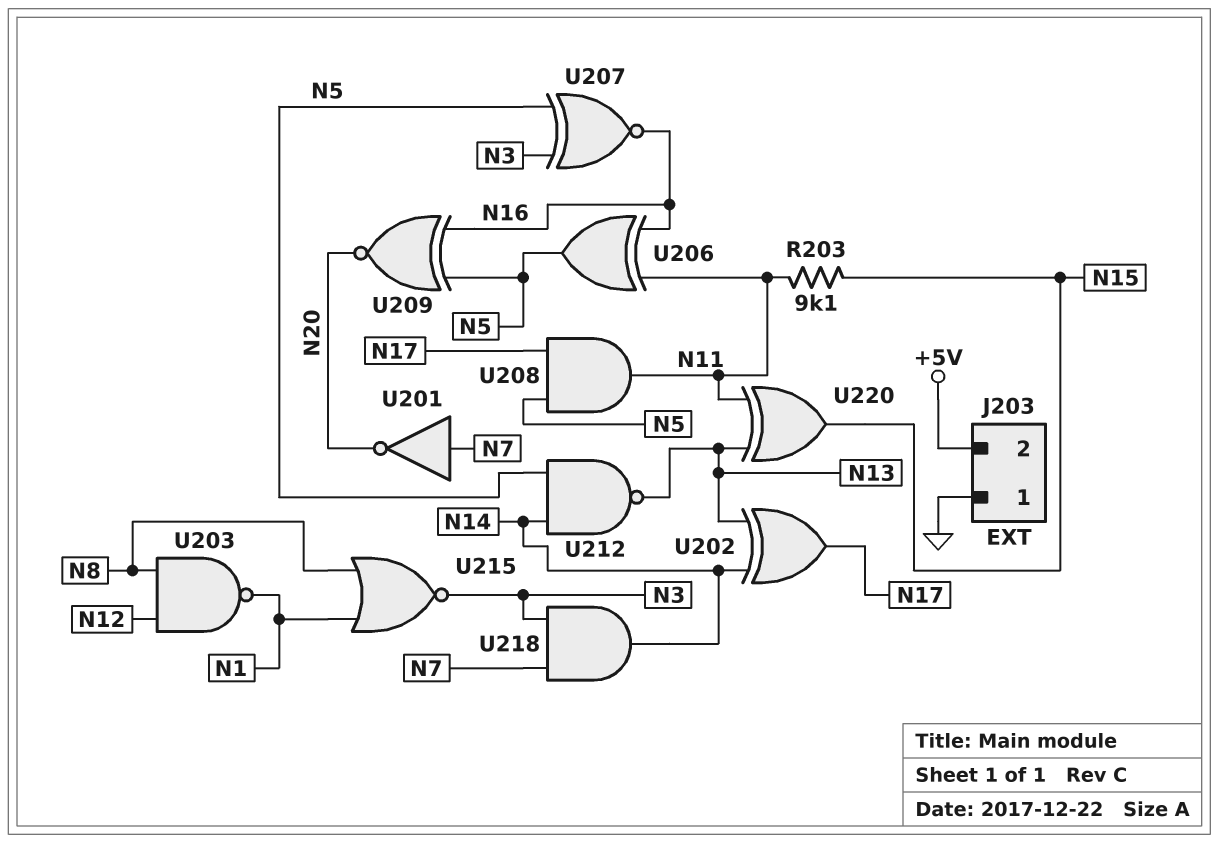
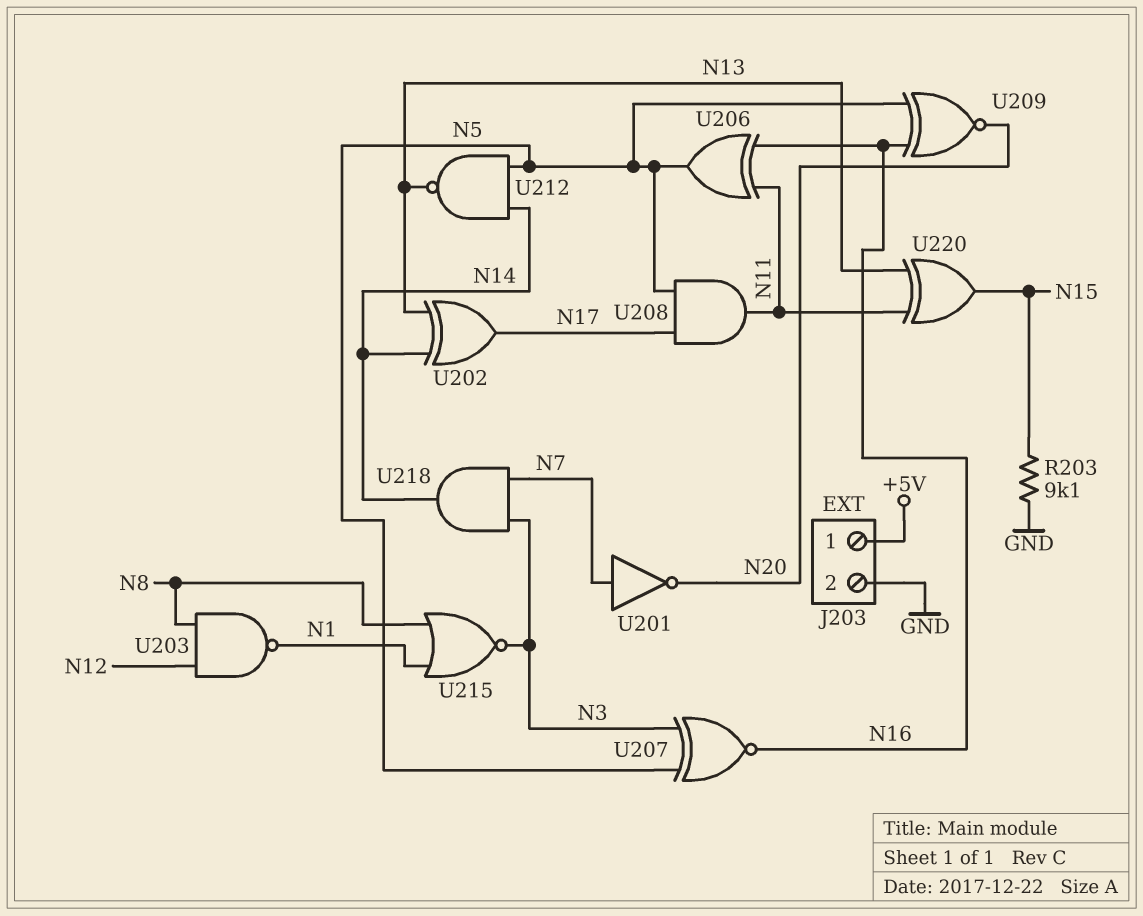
J203 pin 1: GND -> +5V
J203 pin 2: +5V -> GND
R203: 9.1k (N11, N15) -> 9.1k (GND, N15)

